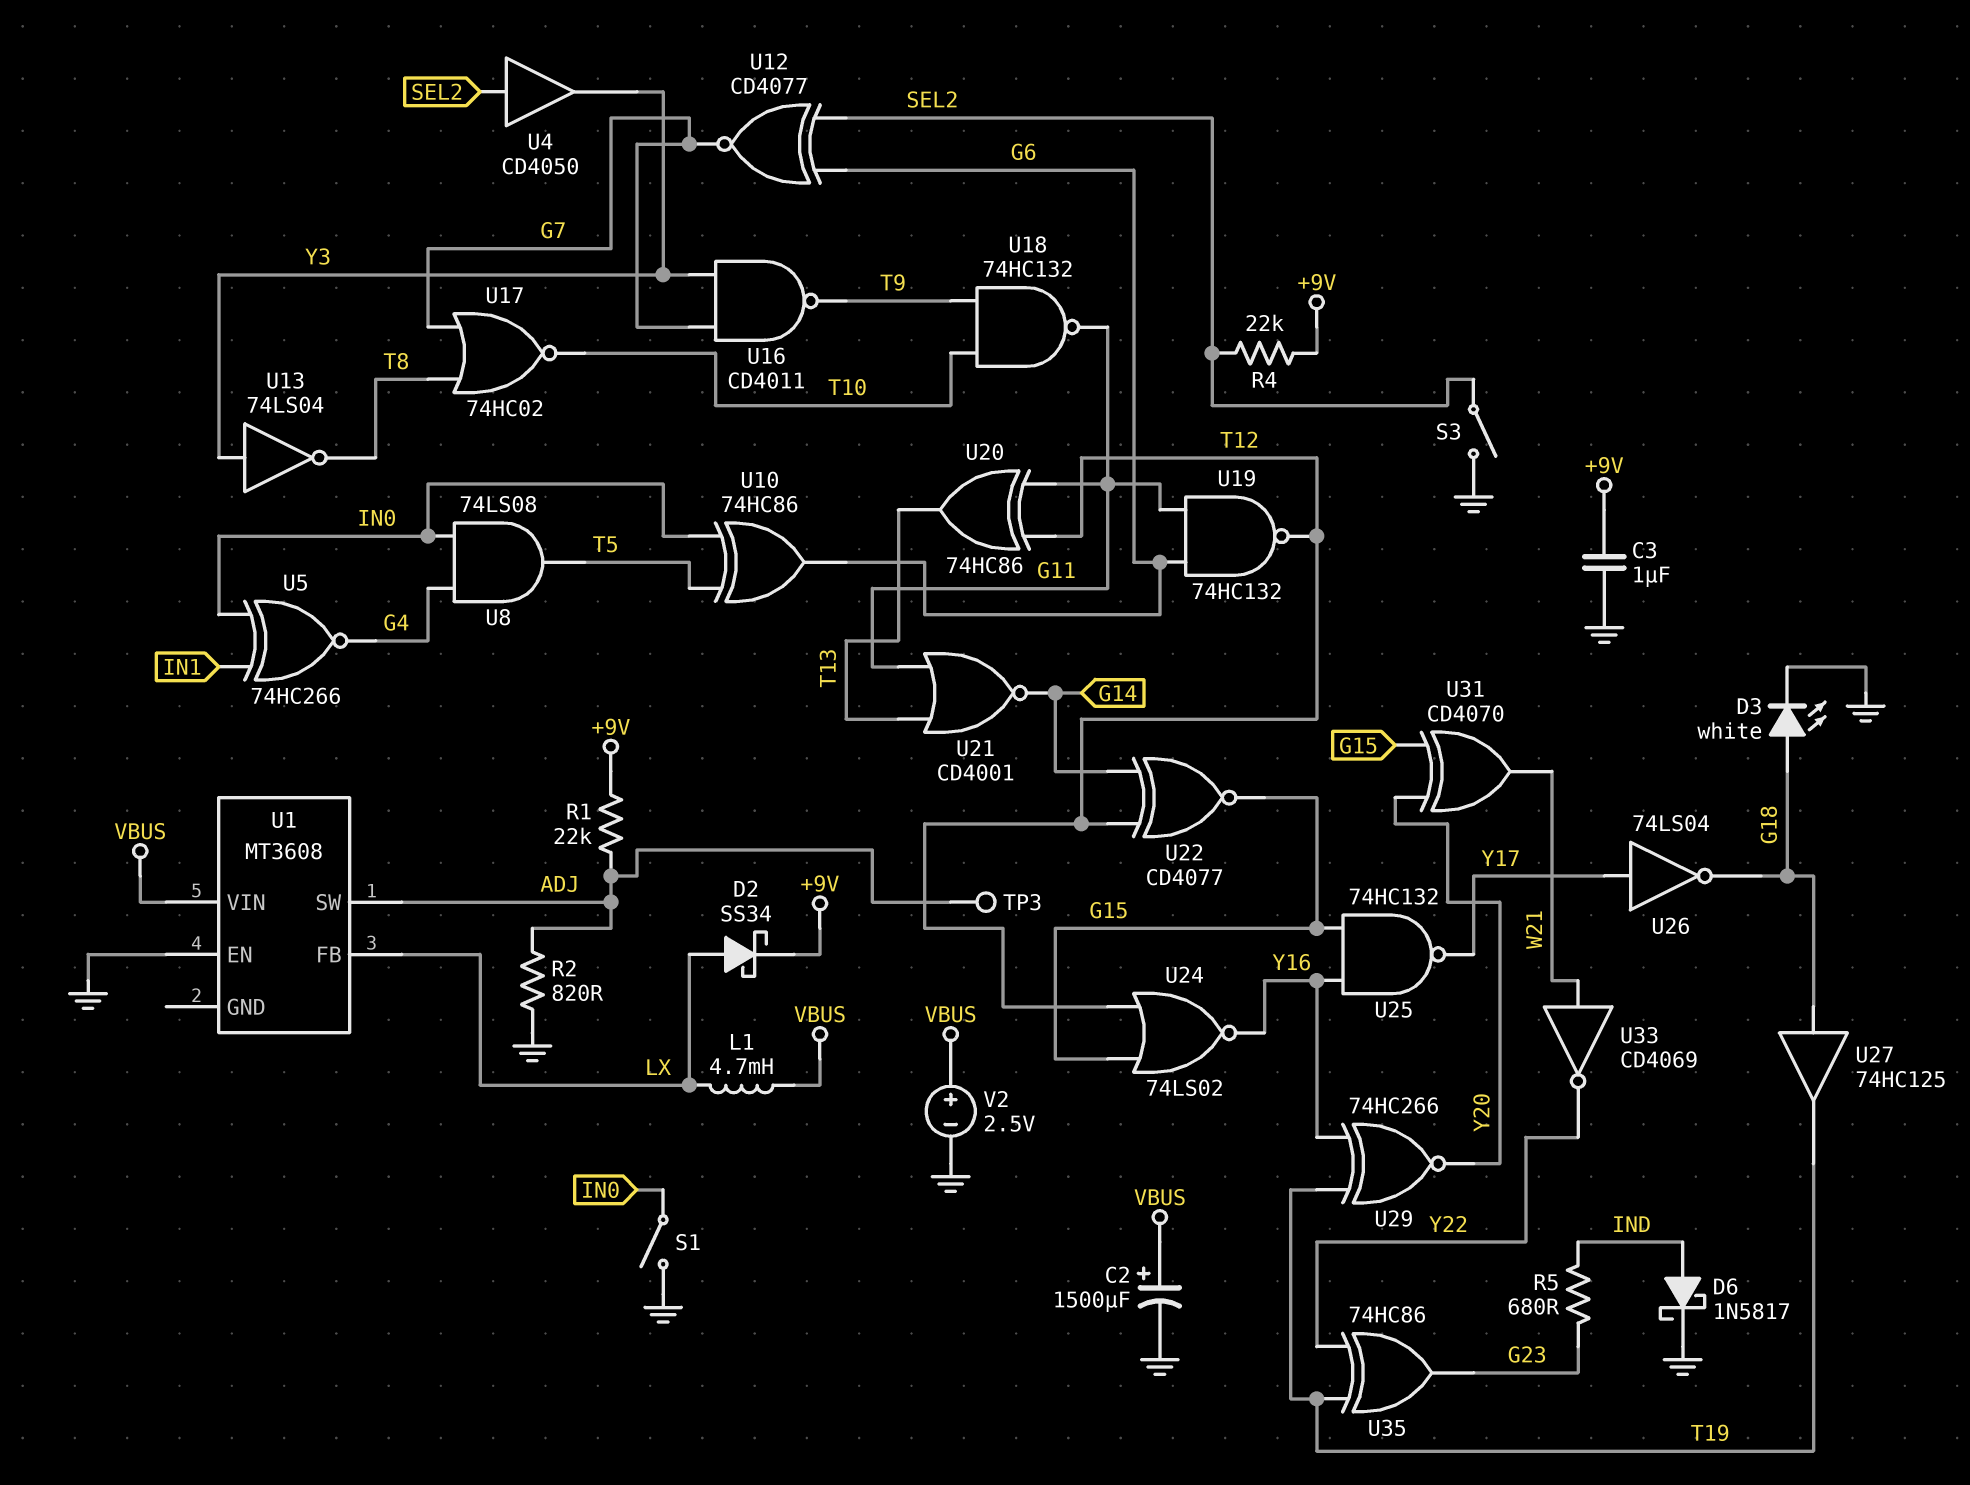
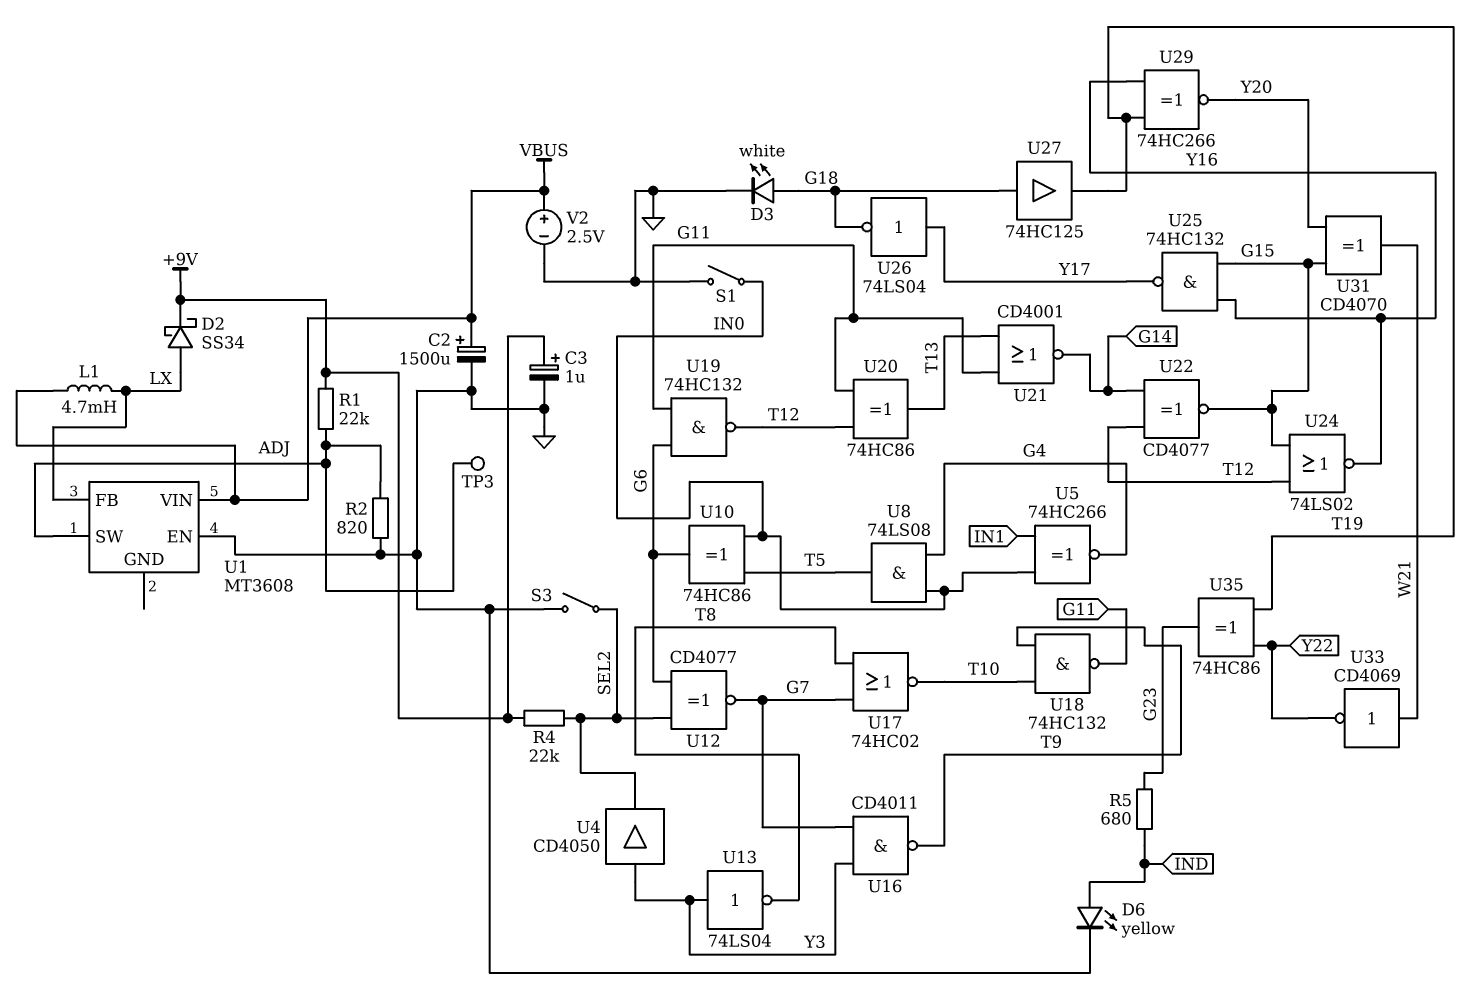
C3: 1uF (+9V, GND) -> 1uF (plus +9V, minus GND)
D6: schottky 1N5817 (A IND, K GND) -> LED yellow (A IND, K GND)
U4: buffer CD4050 (in SEL2, out Y3) -> buffer CD4050 (in Y3, out SEL2)

